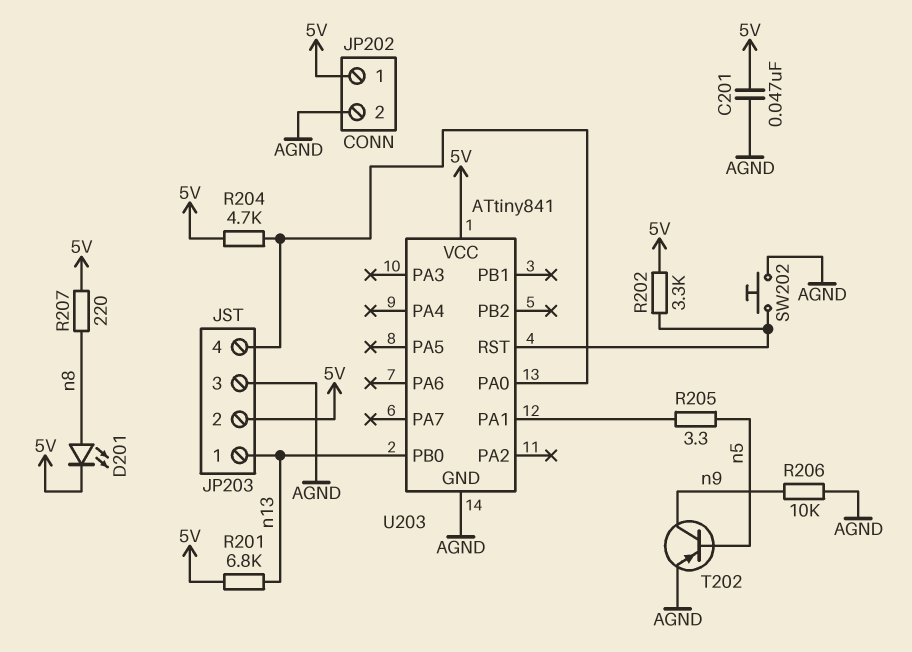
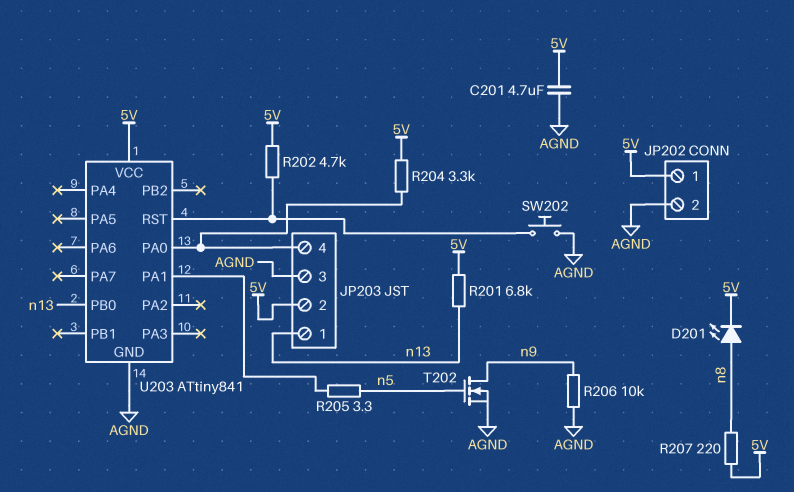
C201: 47nF (5V, AGND) -> 4.7uF (5V, AGND)
R202: 3.3k (5V, U203/RST) -> 4.7k (5V, U203/RST)
R204: 4.7k (5V, JP203/4) -> 3.3k (5V, JP203/4)
T202: PNP (B n5, C n9, E AGND) -> NMOS (G n5, D n9, S AGND)

